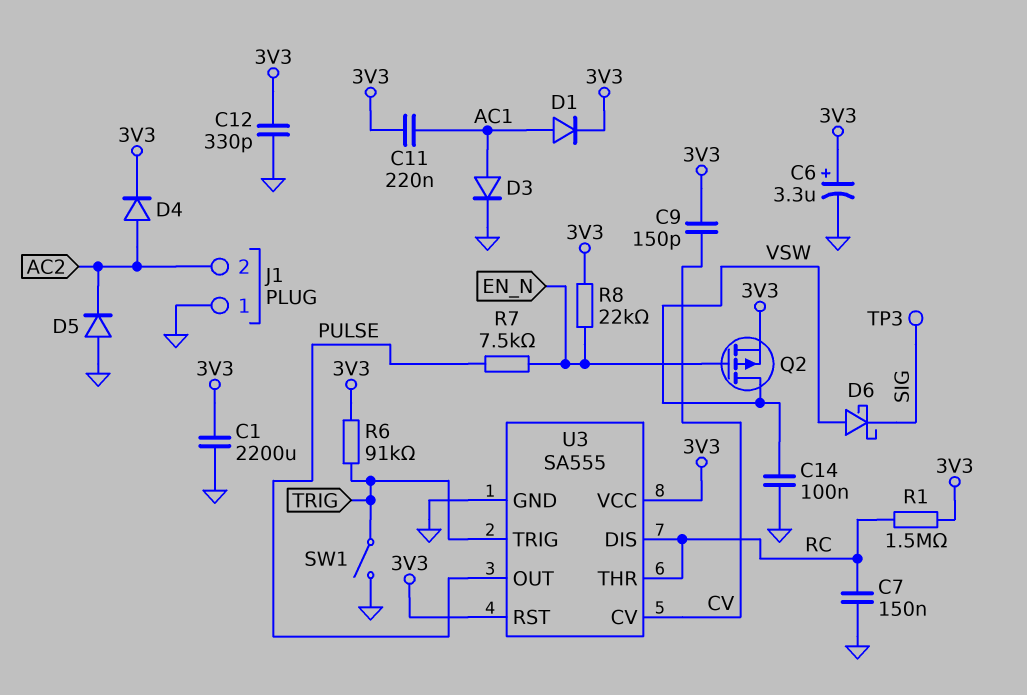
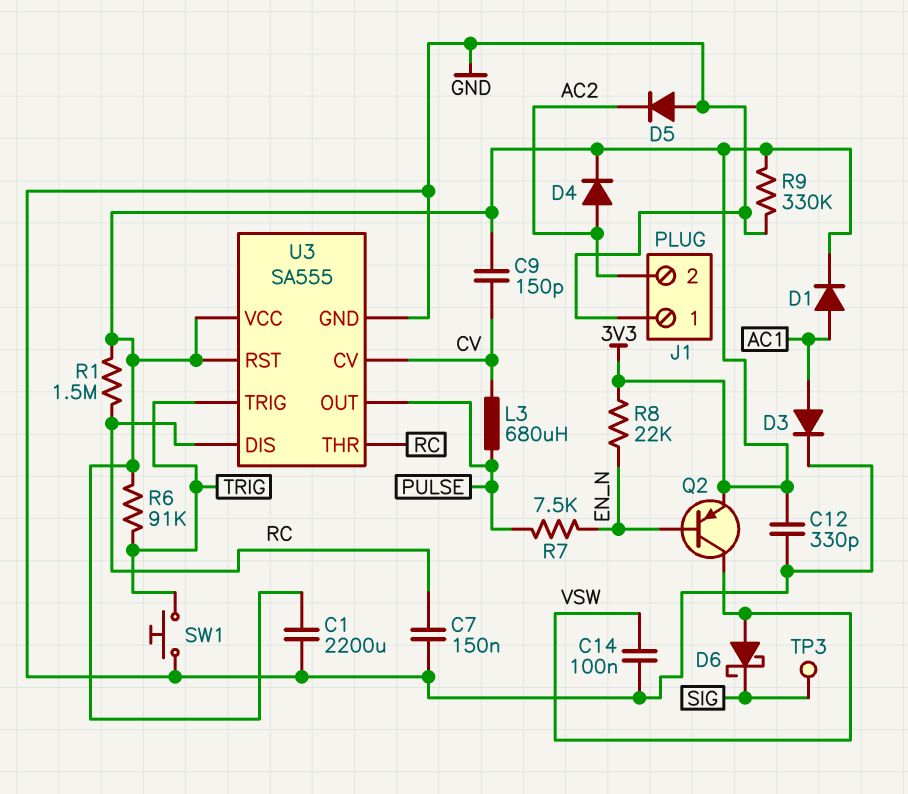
C6: 3.3uF (plus 3V3, minus GND) -> none
C11: 220nF (3V3, AC1) -> none
L3: none -> 680uH (CV, PULSE)
Q2: PMOS (G EN_N, D VSW, S 3V3) -> PNP (B EN_N, C VSW, E 3V3)
R9: none -> 330k (3V3, GND)
SW1: switch (GND, TRIG) -> button (GND, TRIG)

